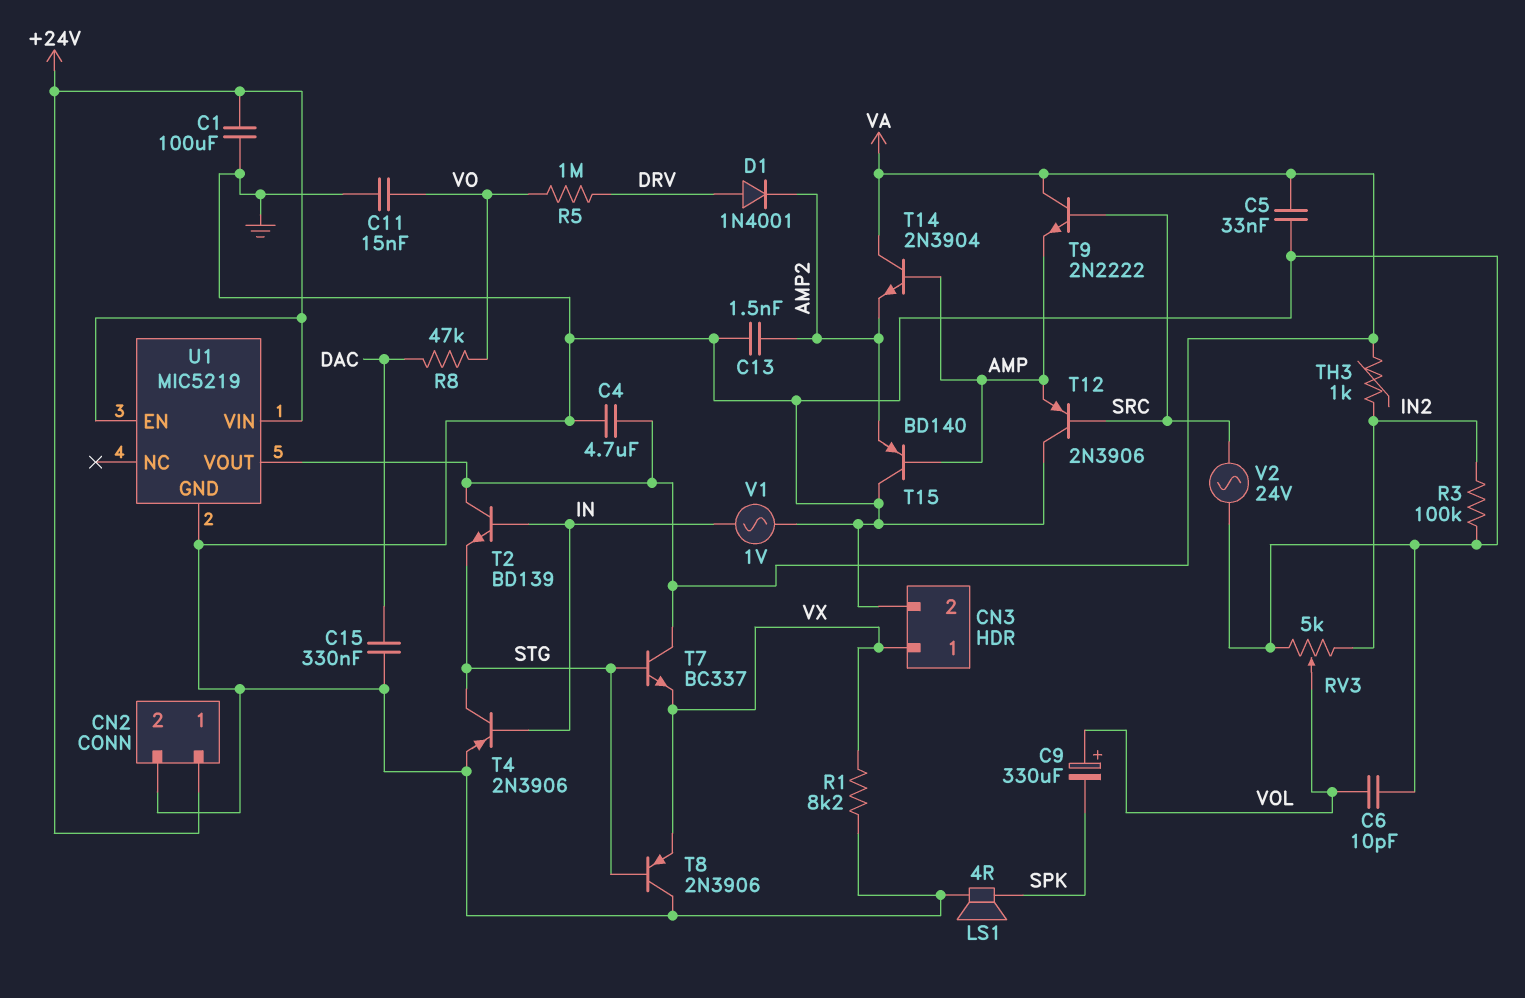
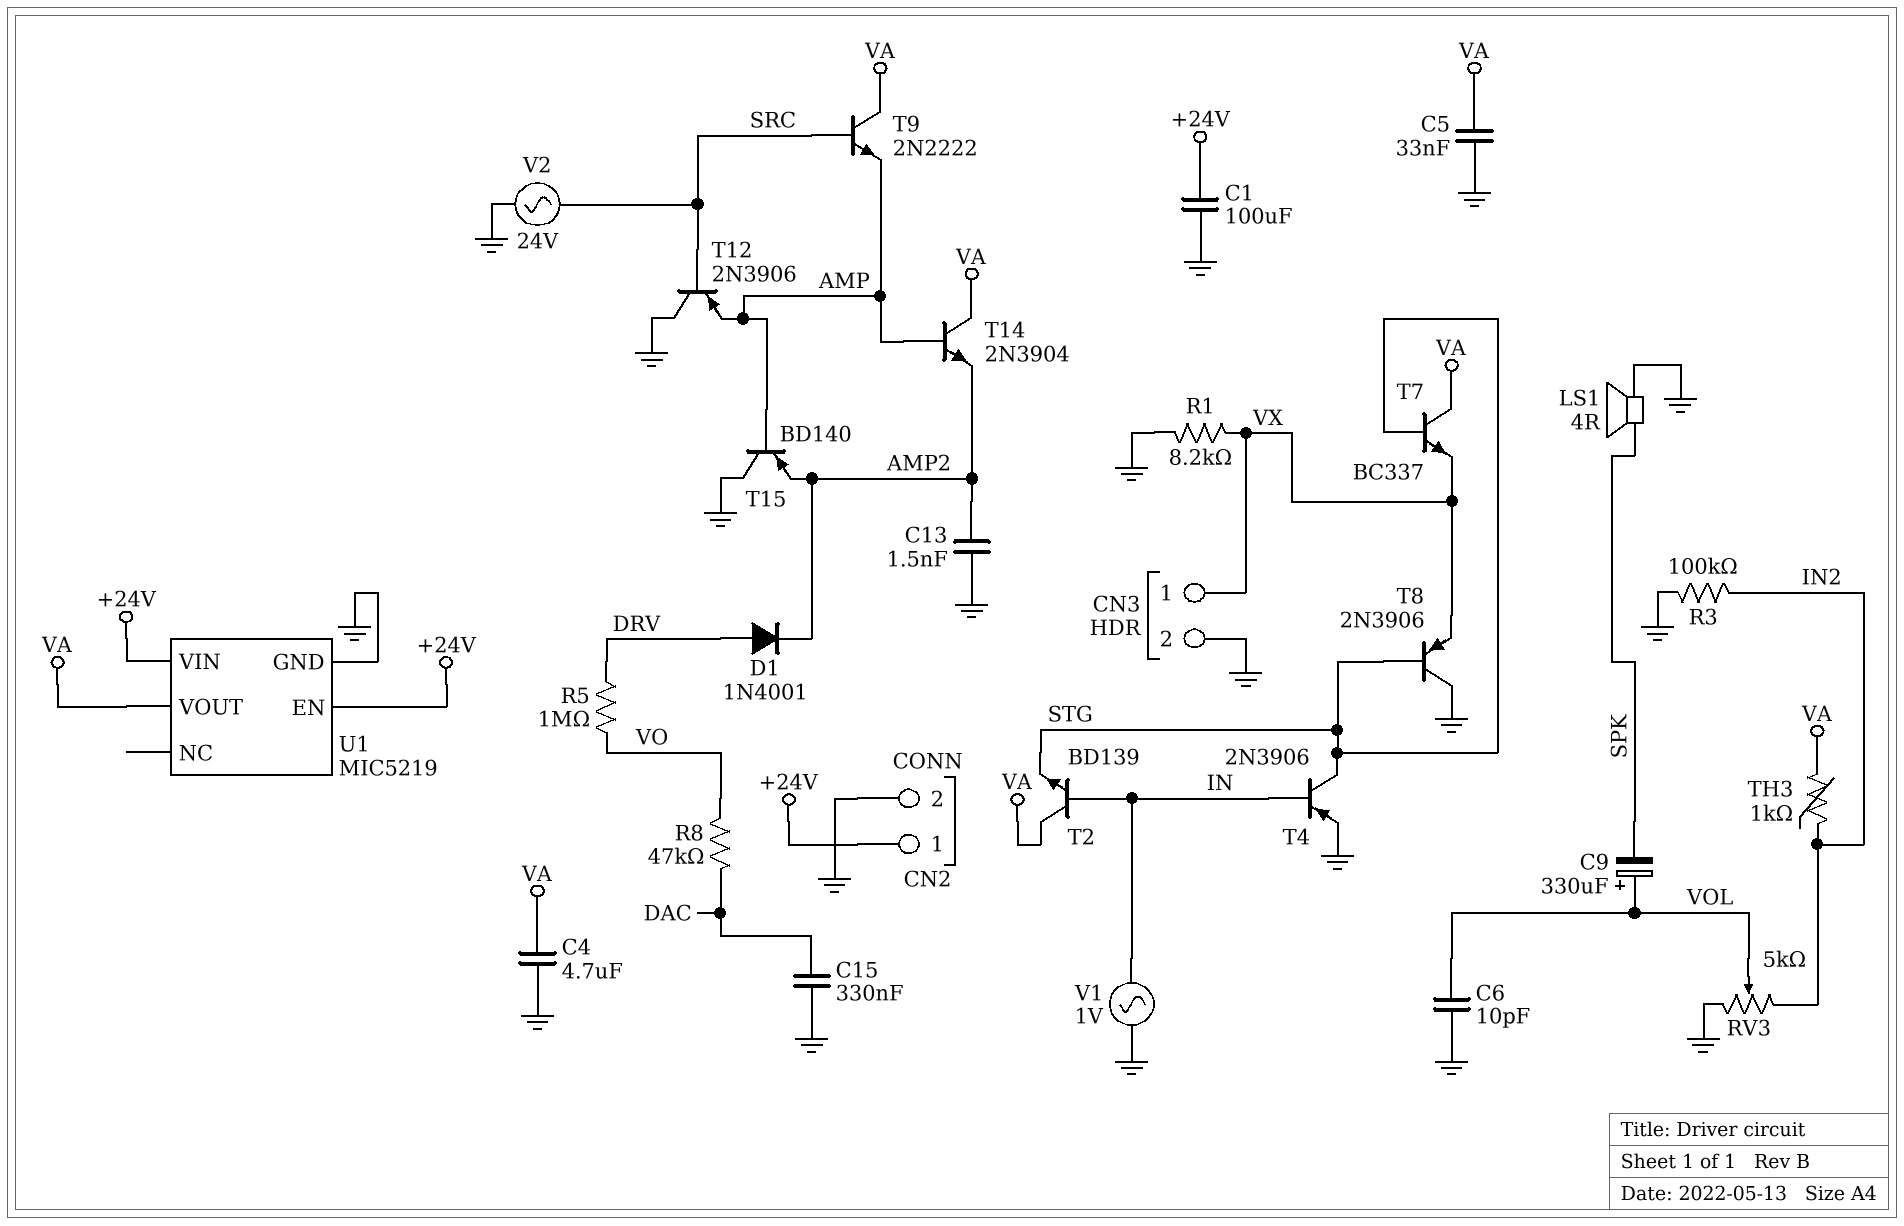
C11: 15nF (GND, VO) -> none

